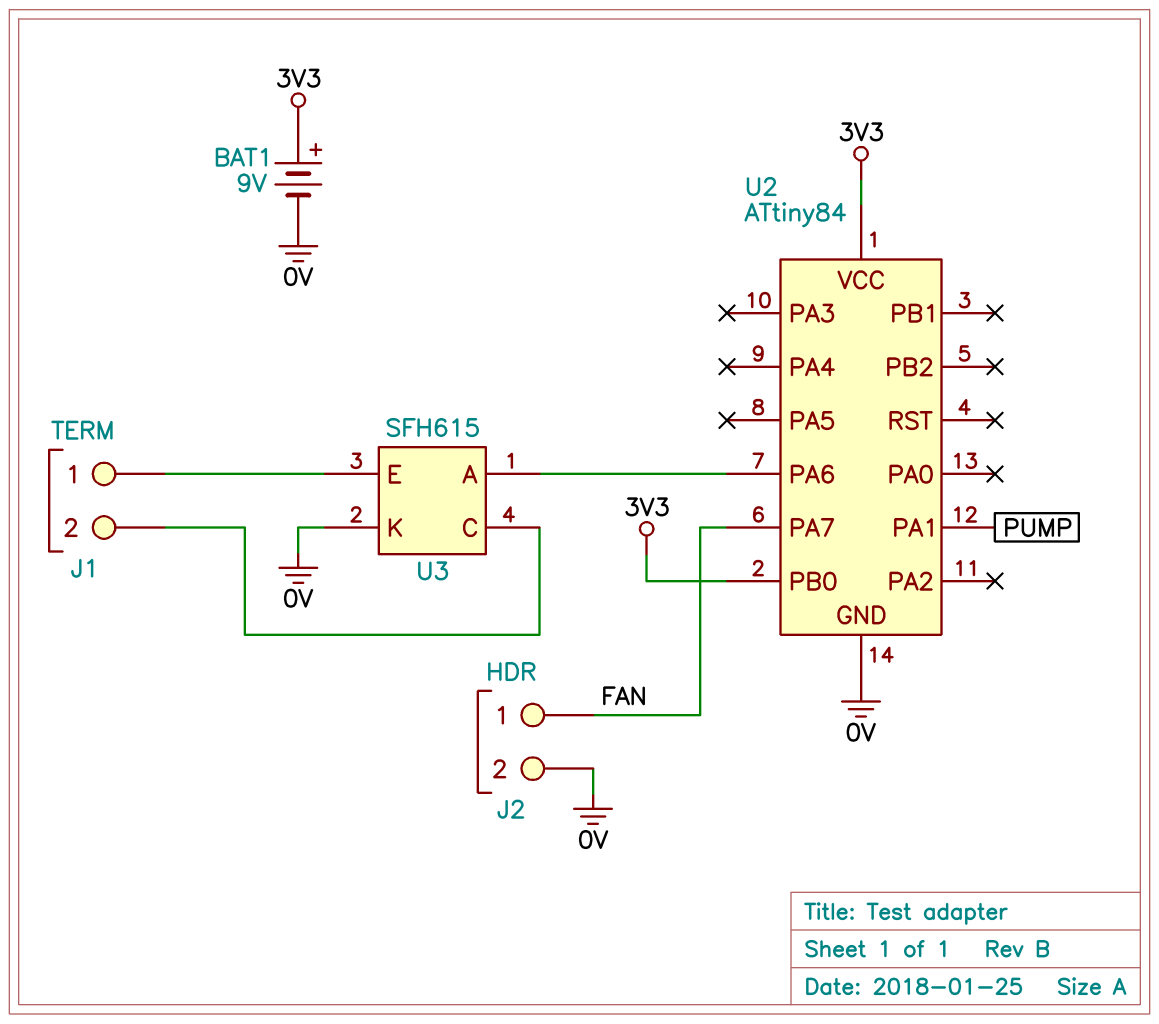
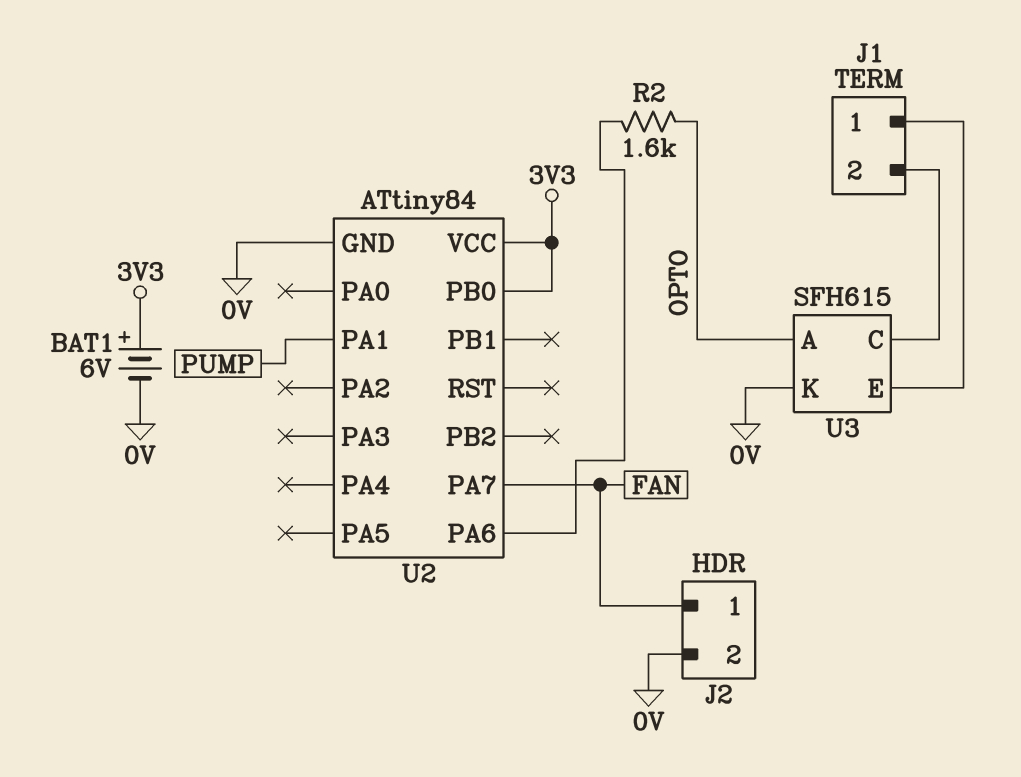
BAT1: 9V (plus 3V3, minus 0V) -> 6V (plus 3V3, minus 0V)
R2: none -> 1.6k (OPTO, U2/PA6)
U3 pin A: U2/PA6 -> OPTO

